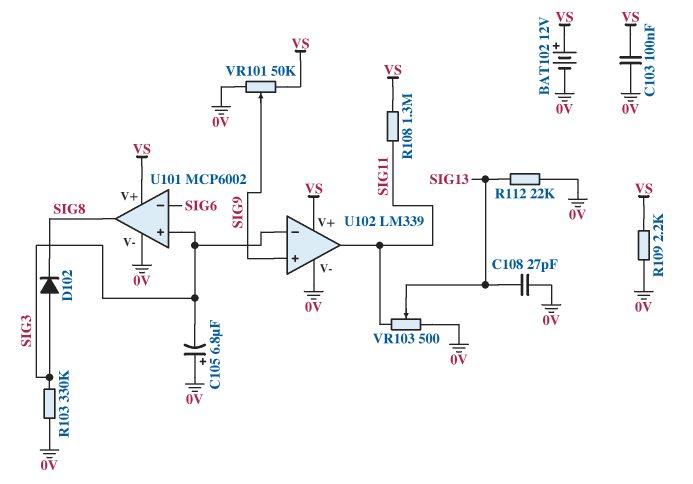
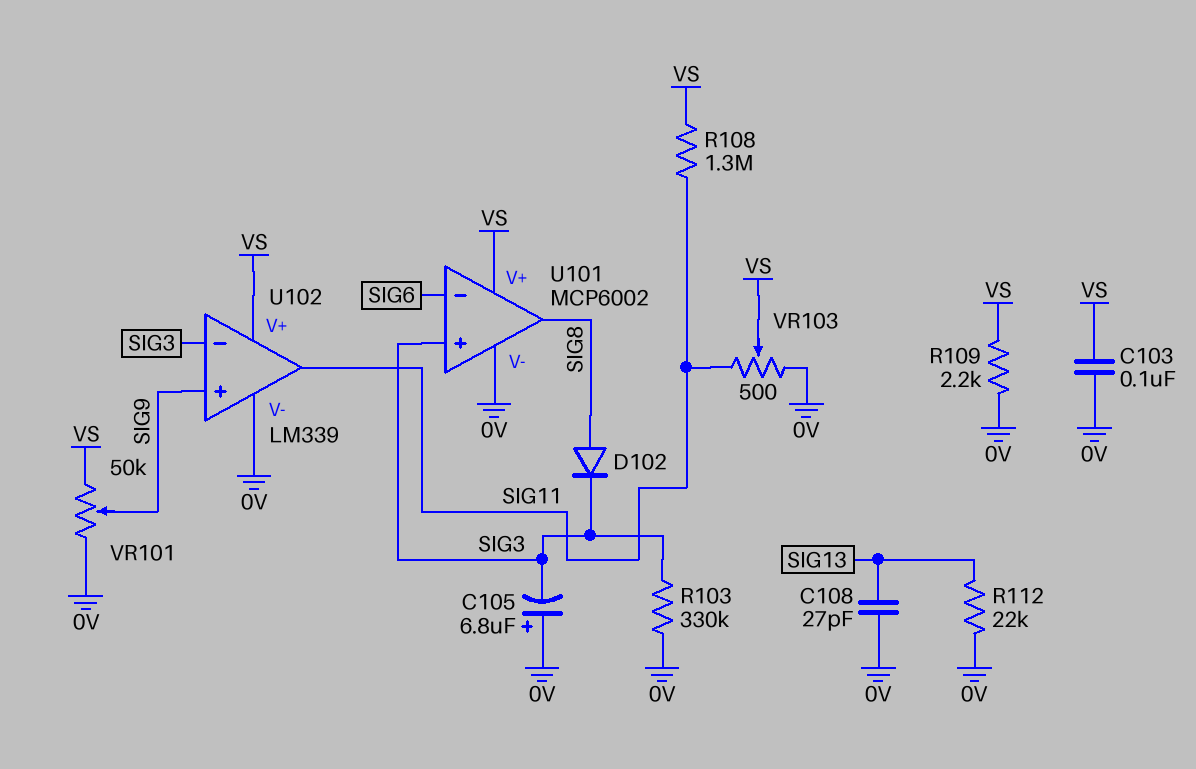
BAT102: 12V (plus VS, minus 0V) -> none
D102: diode (A SIG3, K SIG8) -> diode (A SIG8, K SIG3)
VR103: 500 (0V, SIG11, wiper SIG13) -> 500 (0V, SIG11, wiper VS)

